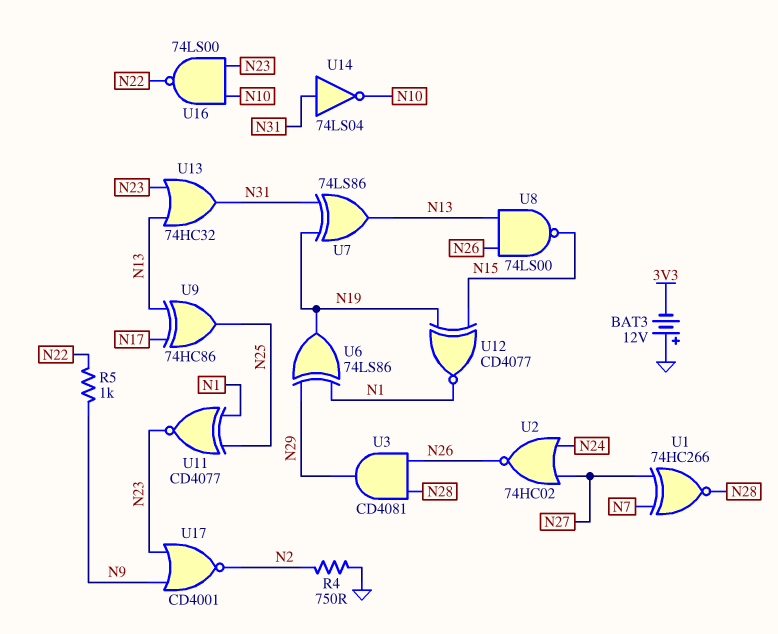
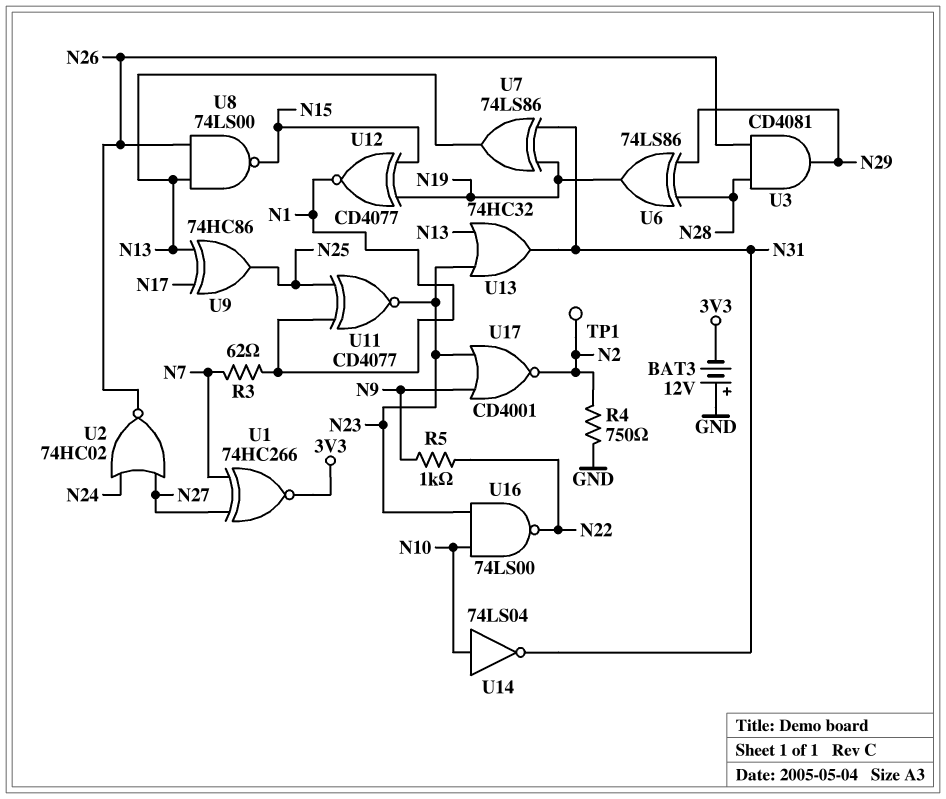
R3: none -> 62 (N1, N7)
TP1: none -> test point (N2)
U1: XNOR 74HC266 (in N7, in N27, out N28) -> XNOR 74HC266 (in N7, in N27, out 3V3)
U6: XOR 74LS86 (in N1, in N29, out N19) -> XOR 74LS86 (in N28, in N29, out N19)
U14: NOT 74LS04 (in N31, out N10) -> NOT 74LS04 (in N10, out N31)

